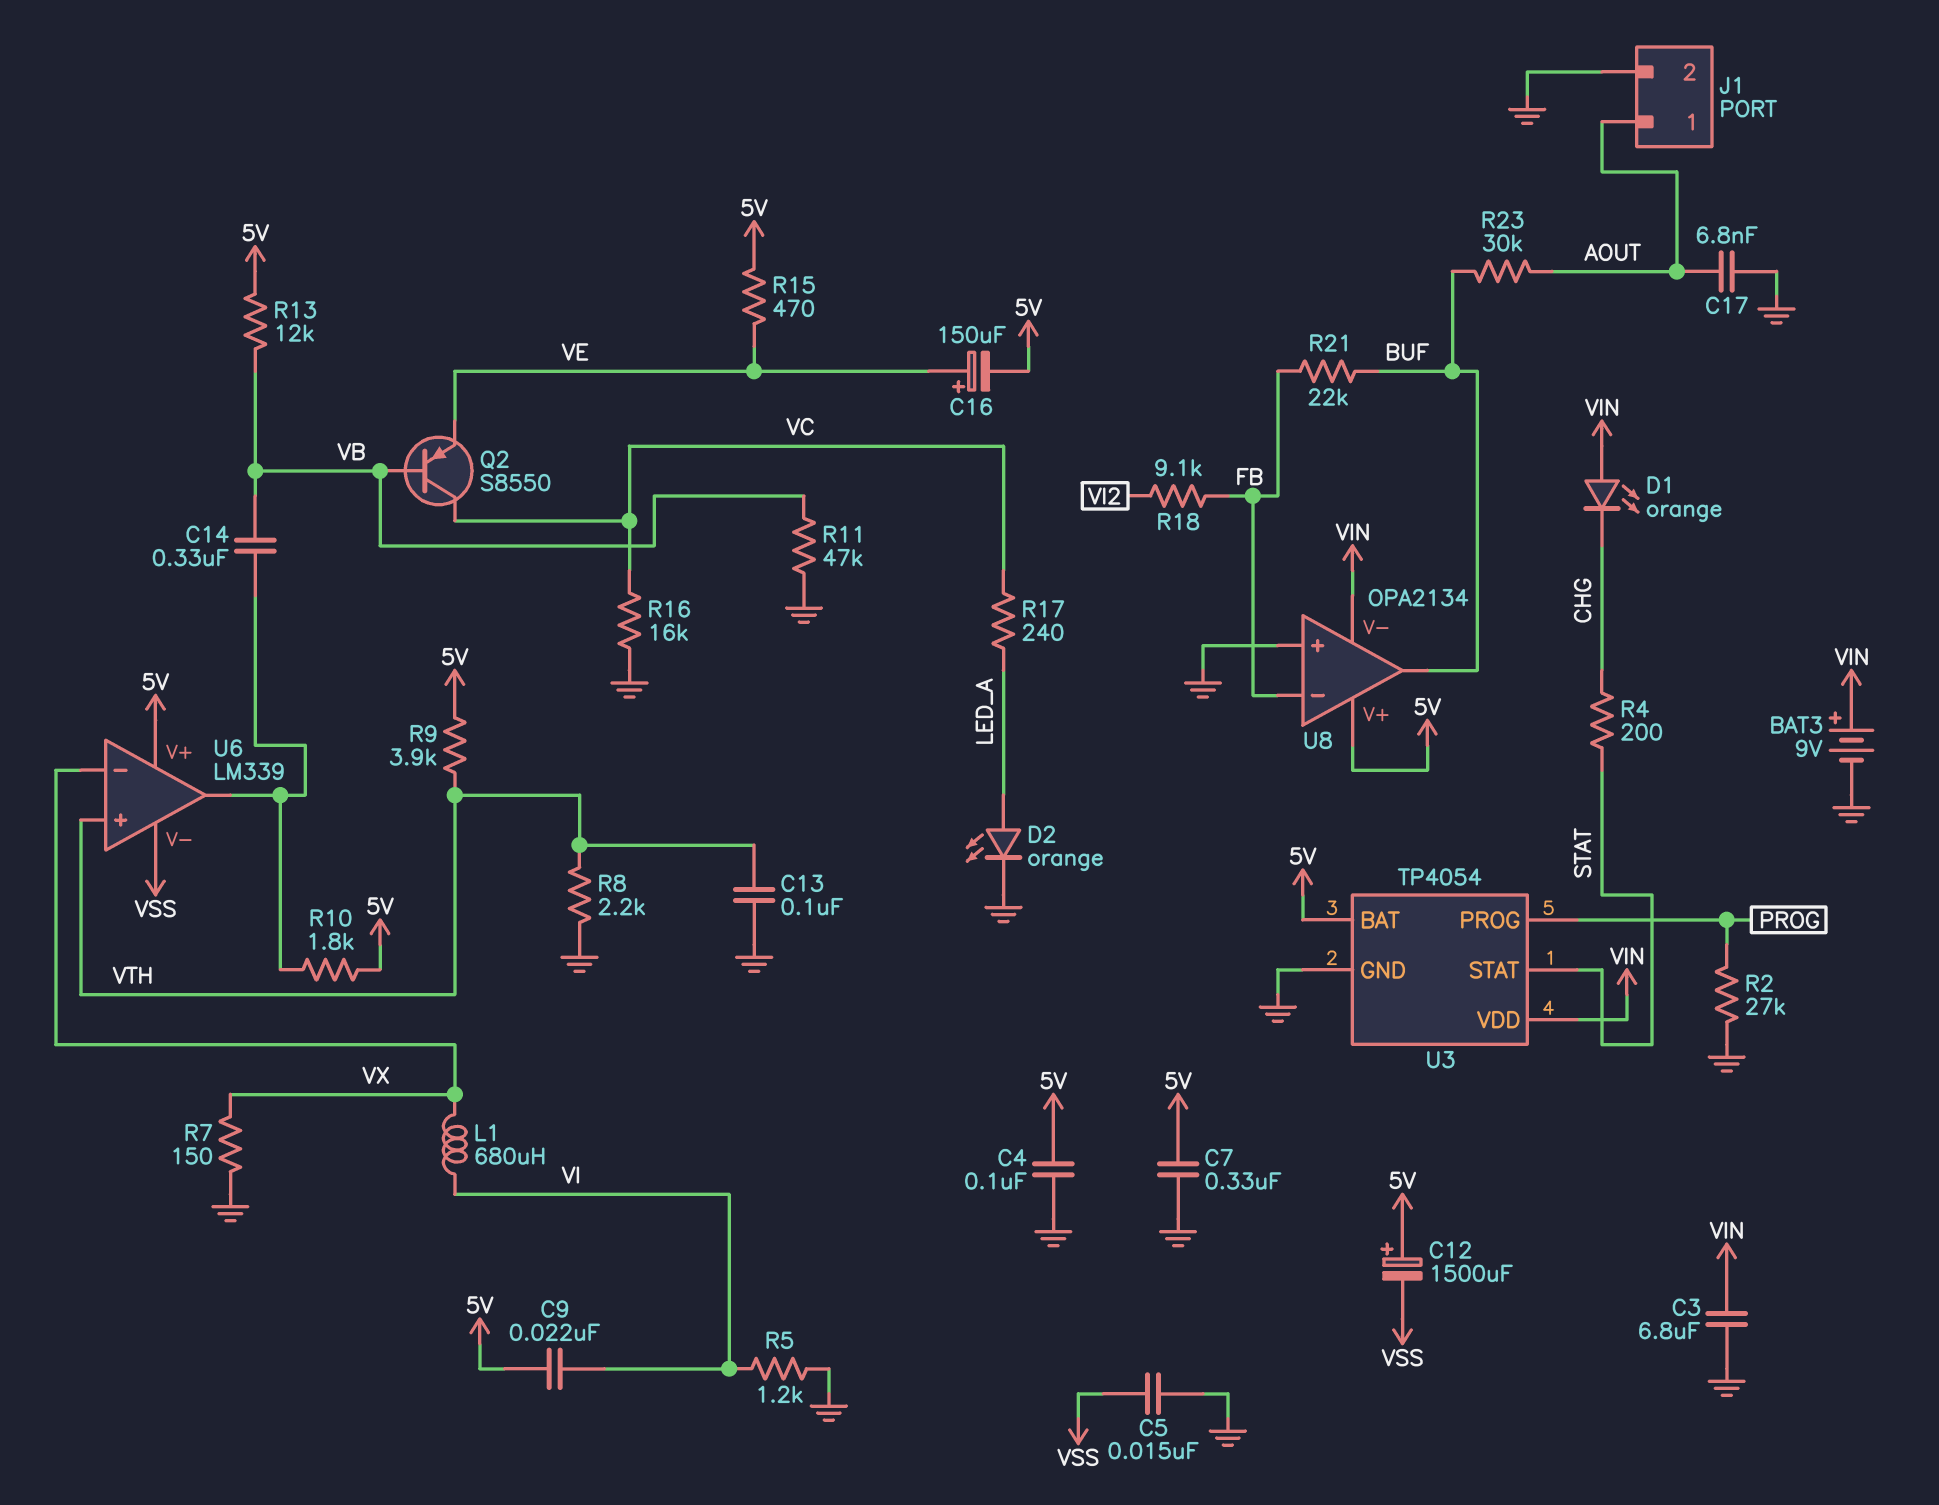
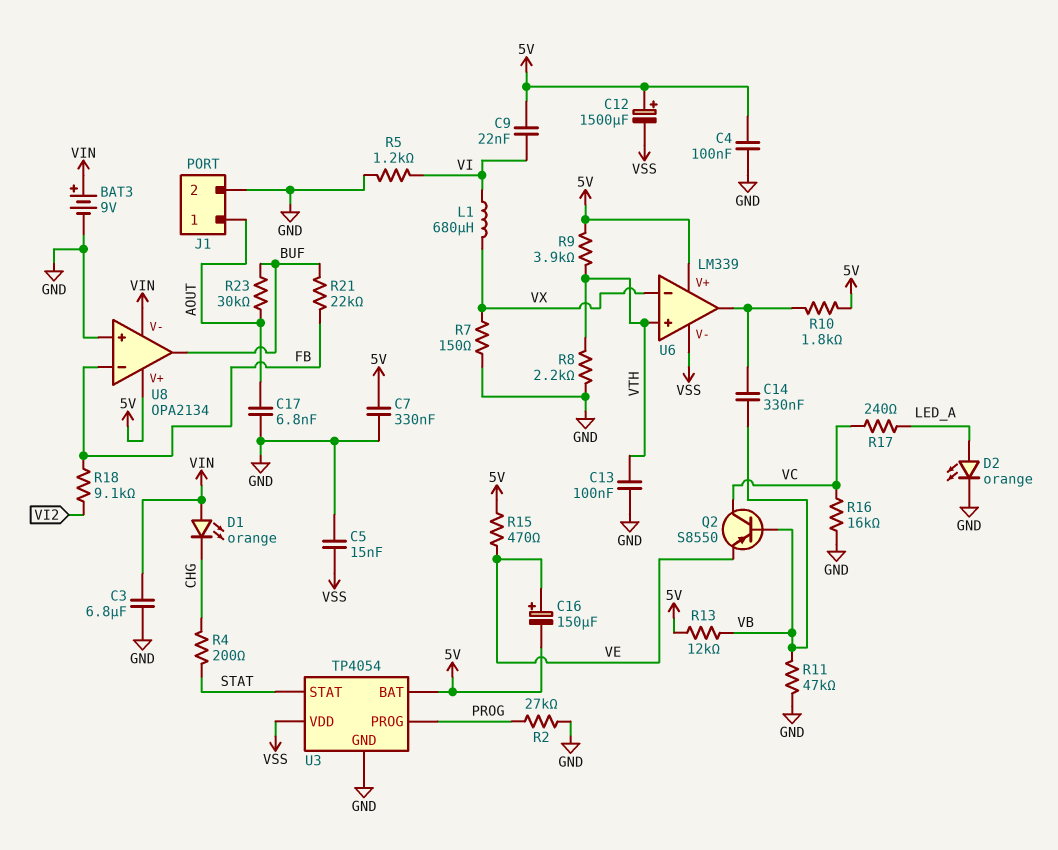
U3 pin VDD: VIN -> VSS

